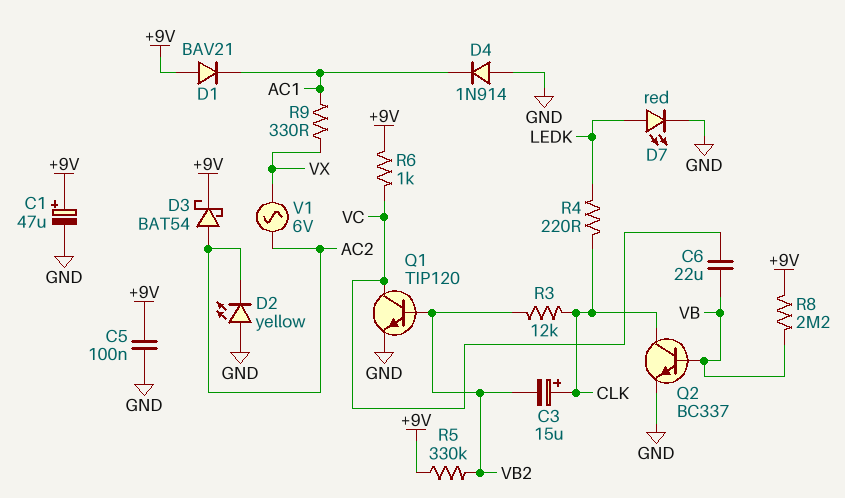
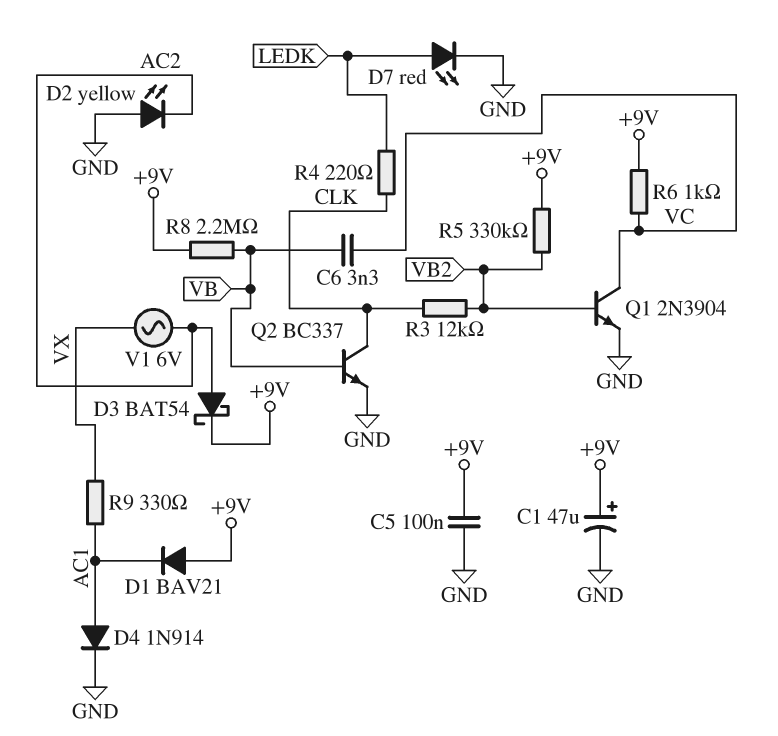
C3: 15uF (plus CLK, minus VB2) -> none
C6: 22uF (VB, VC) -> 3.3nF (VB, VC)
D4: diode 1N914 (A GND, K AC1) -> diode 1N914 (A AC1, K GND)
Q1: NPN TIP120 (B VB2, C VC, E GND) -> NPN 2N3904 (B VB2, C VC, E GND)

